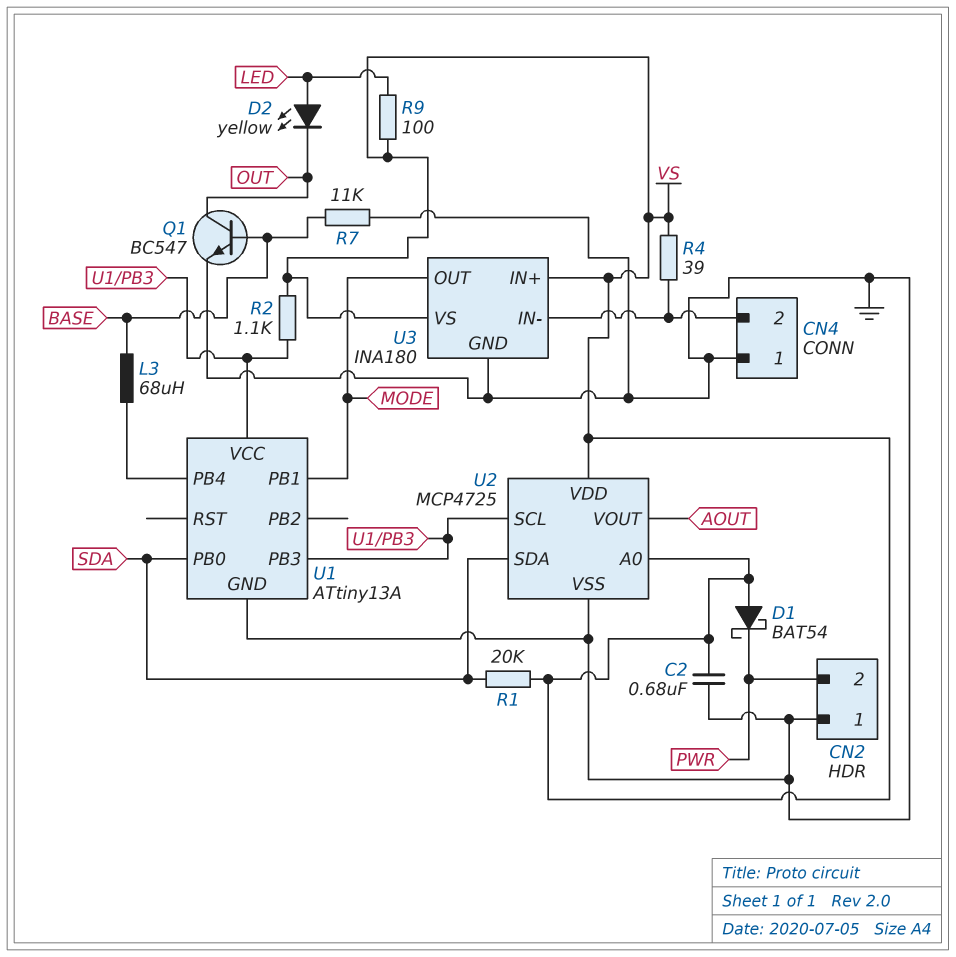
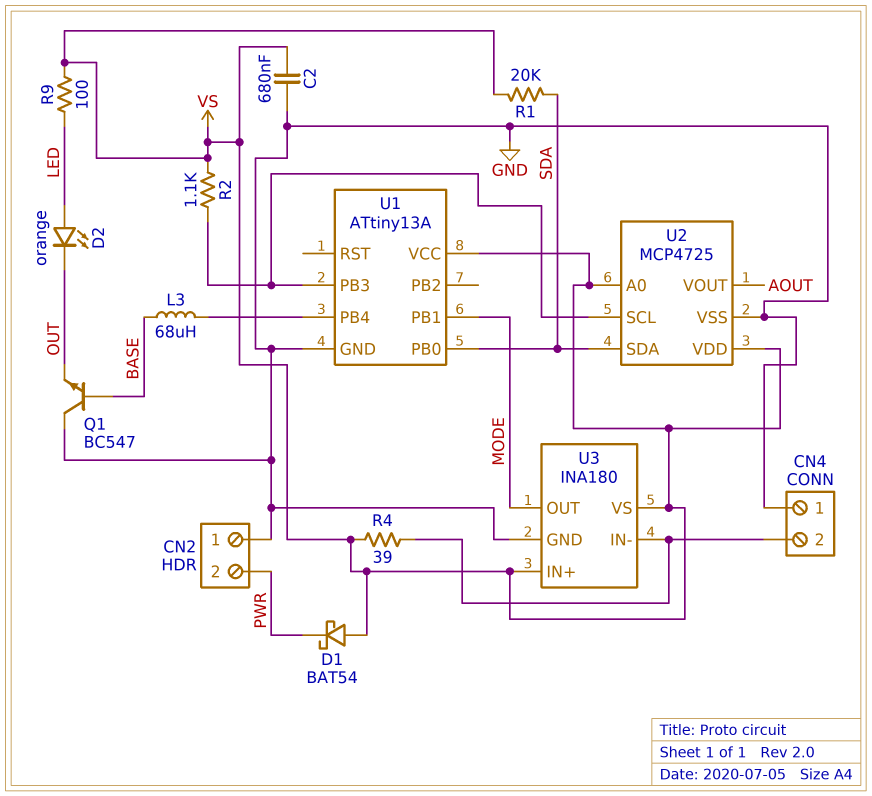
D2: LED yellow (A LED, K OUT) -> LED orange (A LED, K OUT)
Q1: NPN BC547 (B BASE, C OUT, E GND) -> NPN BC547 (B BASE, C GND, E OUT)
R7: 11k (BASE, GND) -> none
U1 pin VCC: U1/PB3 -> VS

